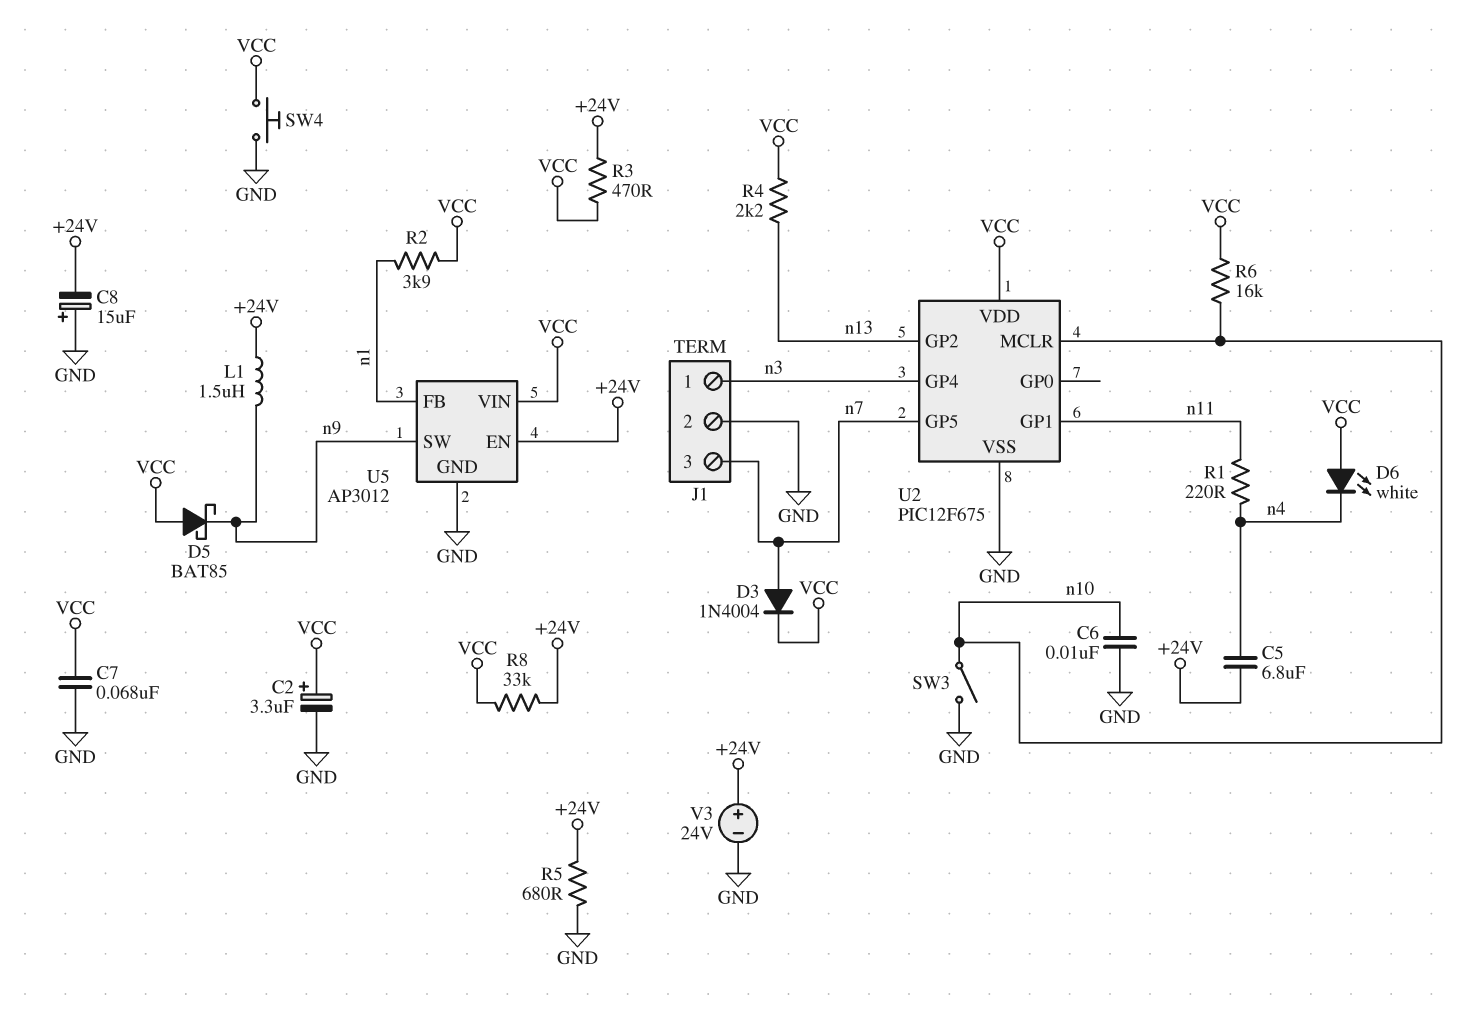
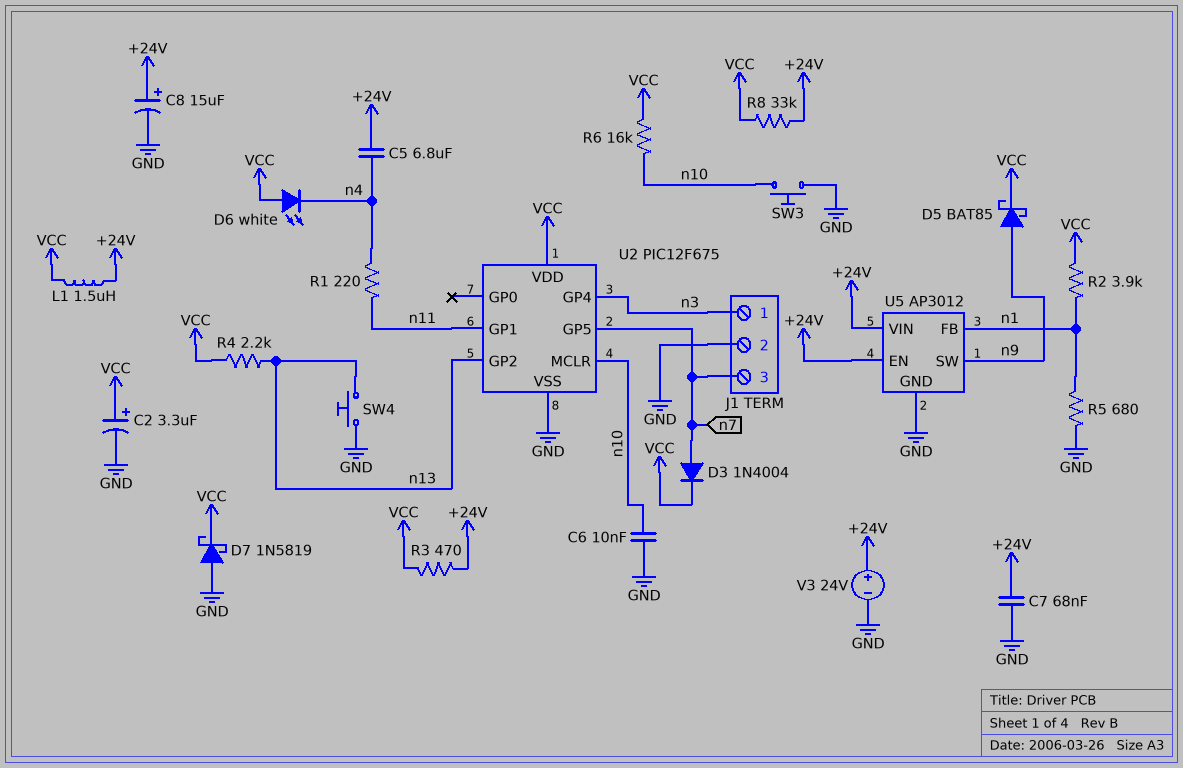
C7: 68nF (GND, VCC) -> 68nF (+24V, GND)
C8: 15uF (plus GND, minus +24V) -> 15uF (plus +24V, minus GND)
D5: schottky BAT85 (A VCC, K n9) -> schottky BAT85 (A n9, K VCC)
D7: none -> schottky 1N5819 (A GND, K VCC)
L1: 1.5uH (+24V, n9) -> 1.5uH (+24V, VCC)
R5: 680 (+24V, GND) -> 680 (GND, n1)
SW3: switch (GND, n10) -> button (GND, n10)
SW4: button (GND, VCC) -> button (GND, n13)
U5 pin VIN: VCC -> +24V

